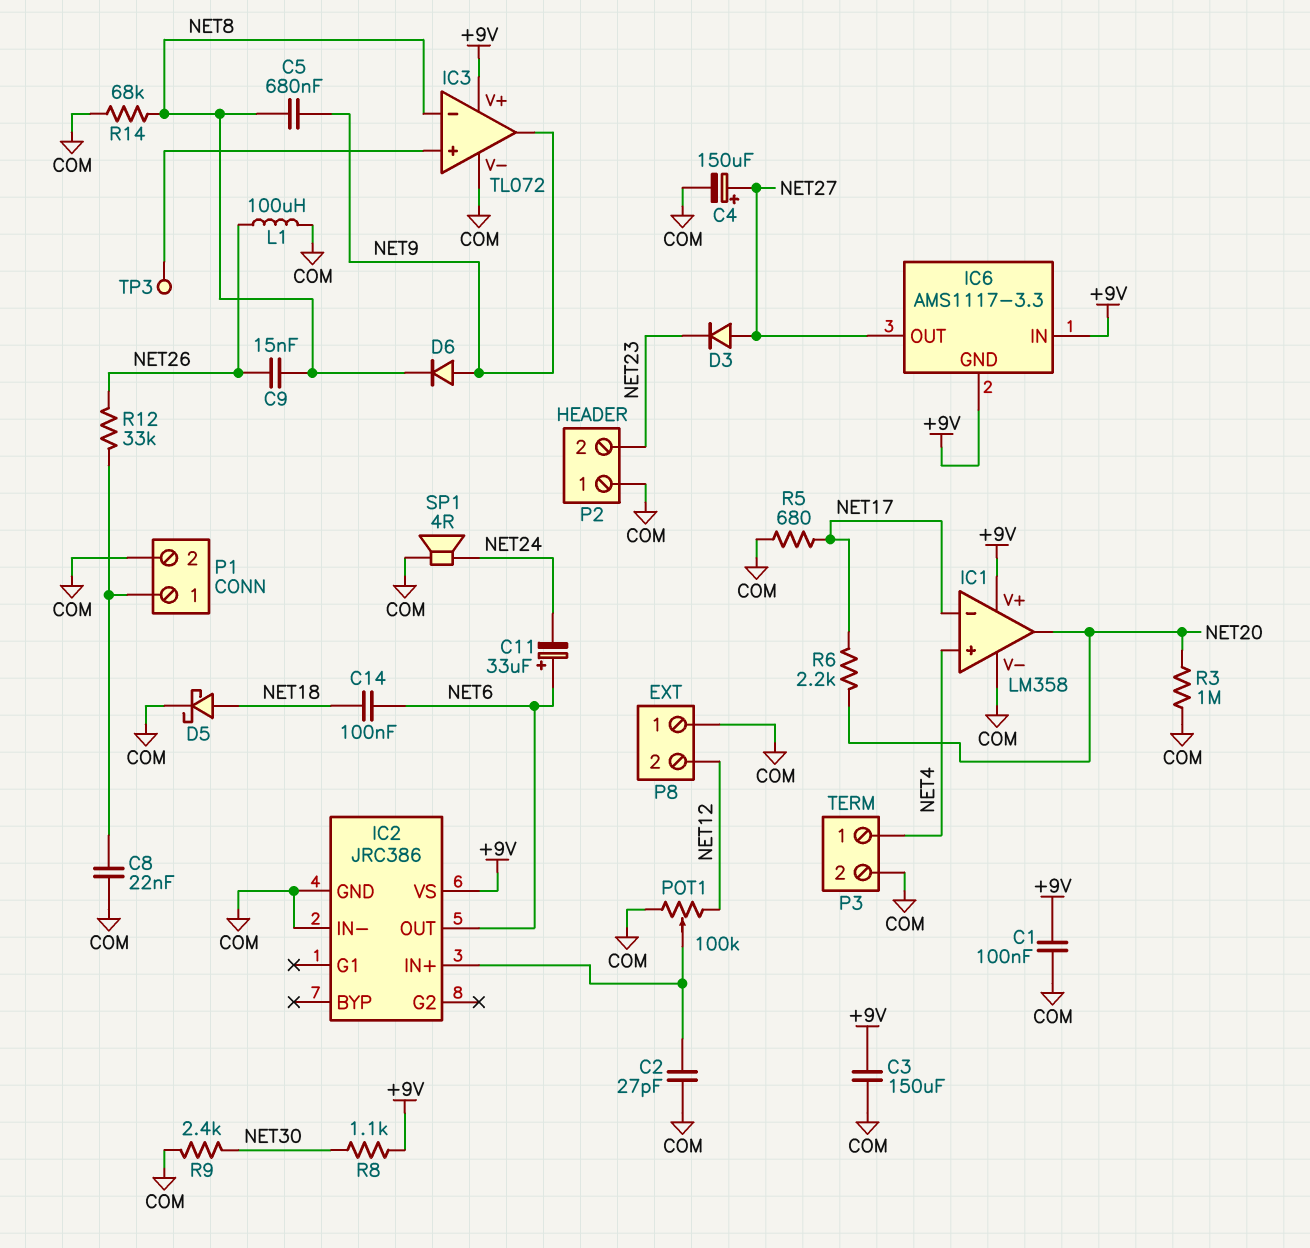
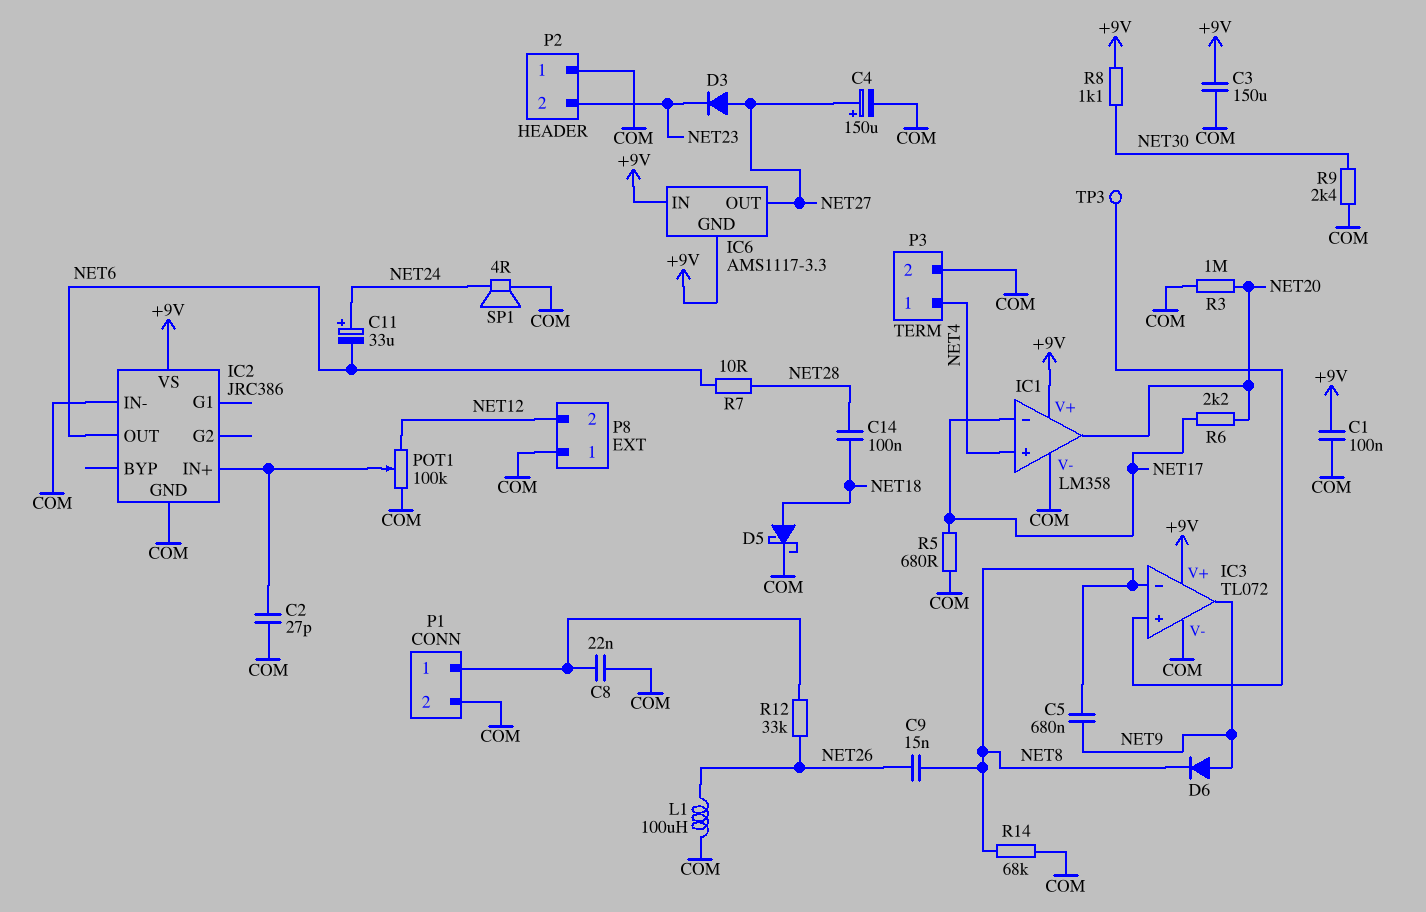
C11: 33uF (plus NET6, minus NET24) -> 33uF (plus NET24, minus NET6)
C14: 100nF (NET6, NET18) -> 100nF (NET18, NET28)
R7: none -> 10 (NET6, NET28)

